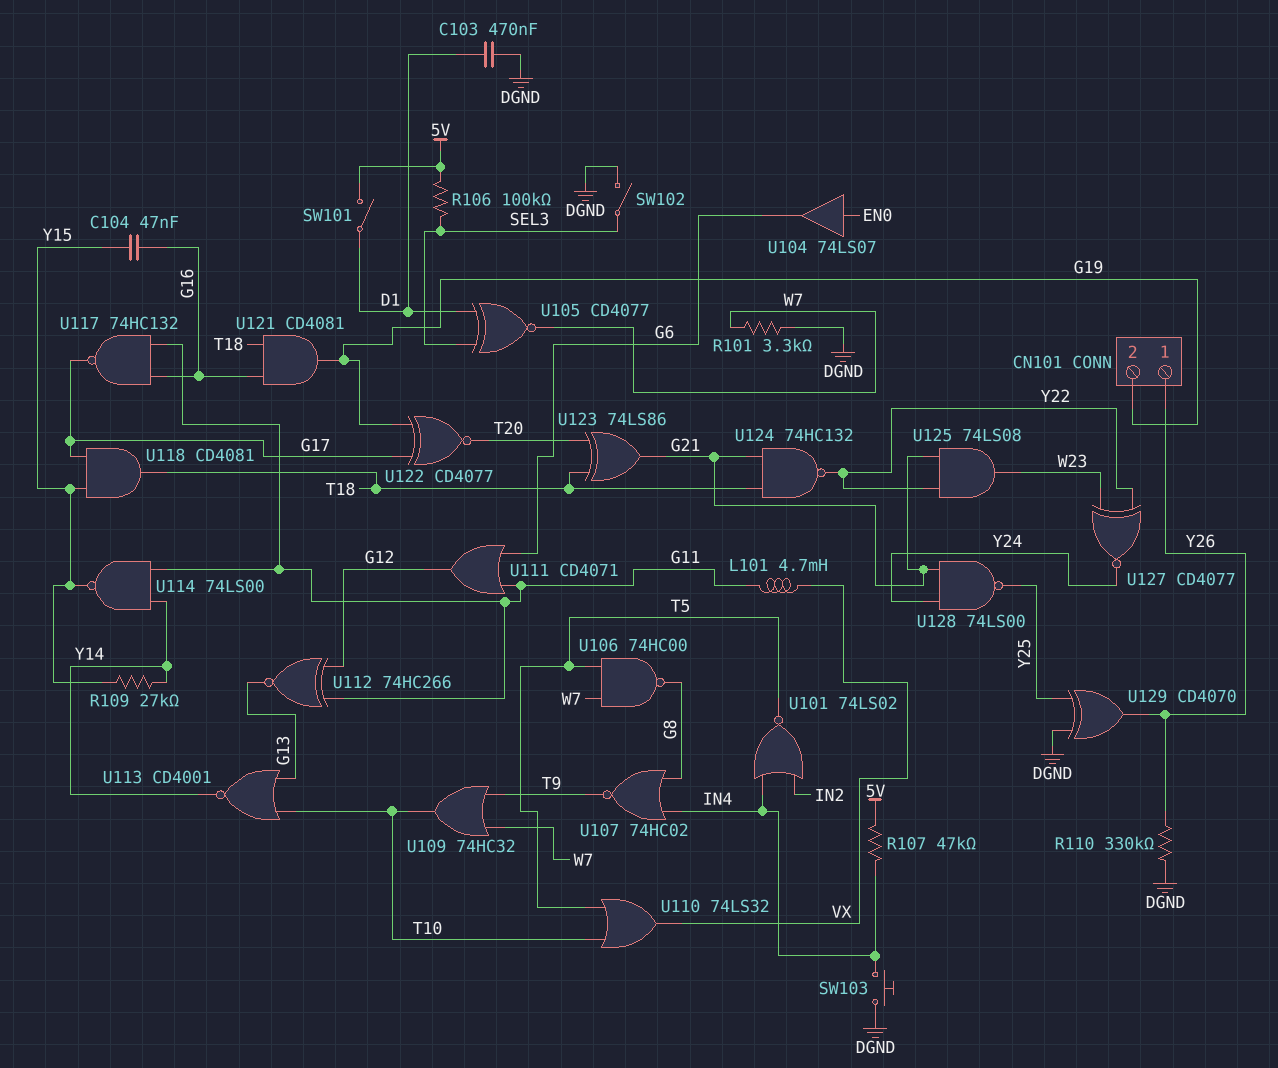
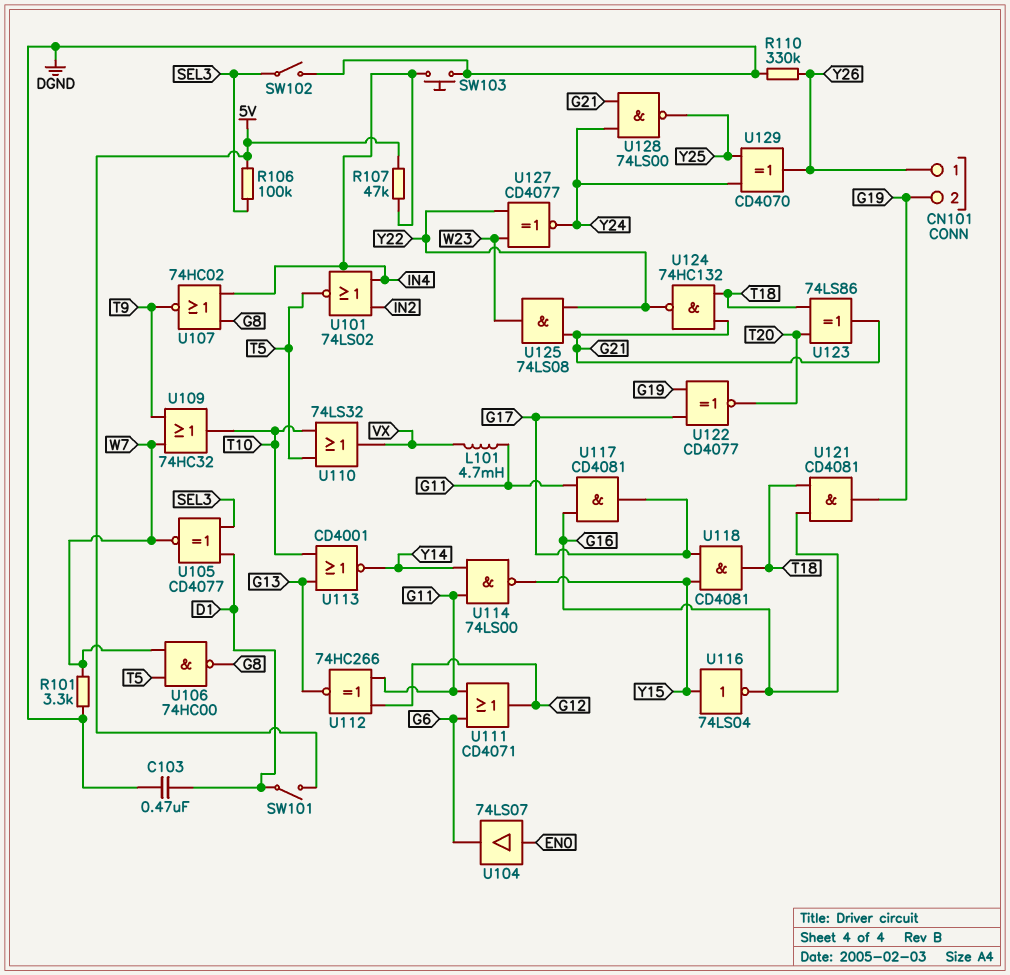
C104: 47nF (G16, Y15) -> none
R109: 27k (Y14, Y15) -> none
U116: none -> NOT 74LS04 (in Y15, out G16)
U117: NAND 74HC132 (in G11, in G16, out G17) -> AND CD4081 (in G11, in G16, out G17)
U129: XOR CD4070 (in DGND, in Y25, out Y26) -> XOR CD4070 (in Y24, in Y25, out Y26)

